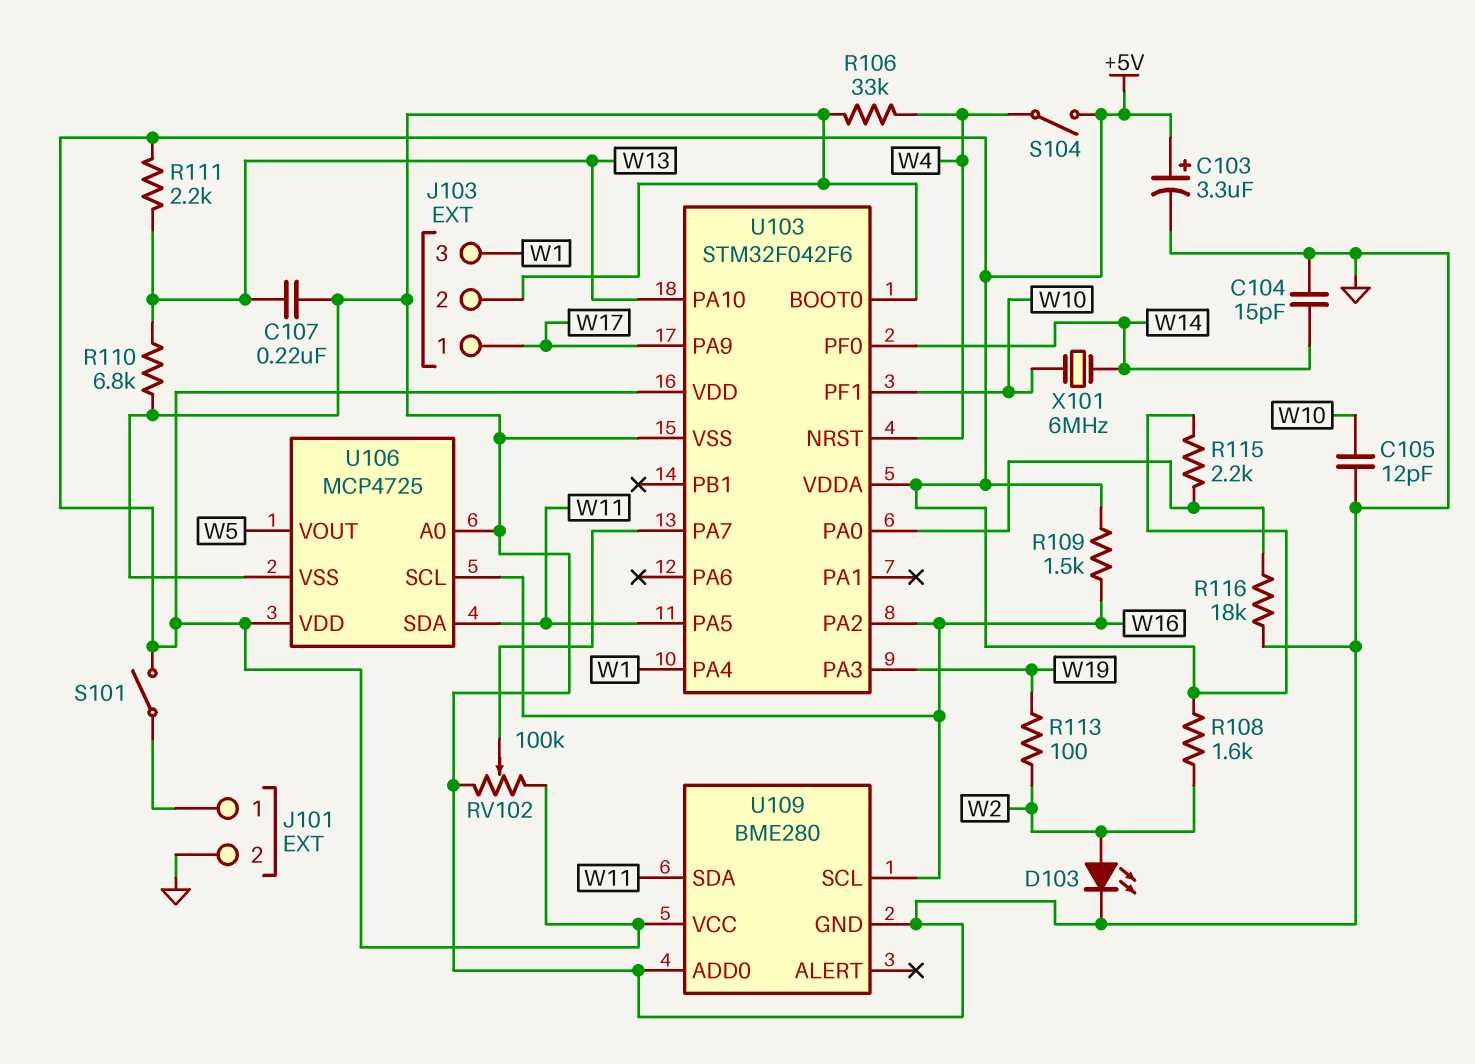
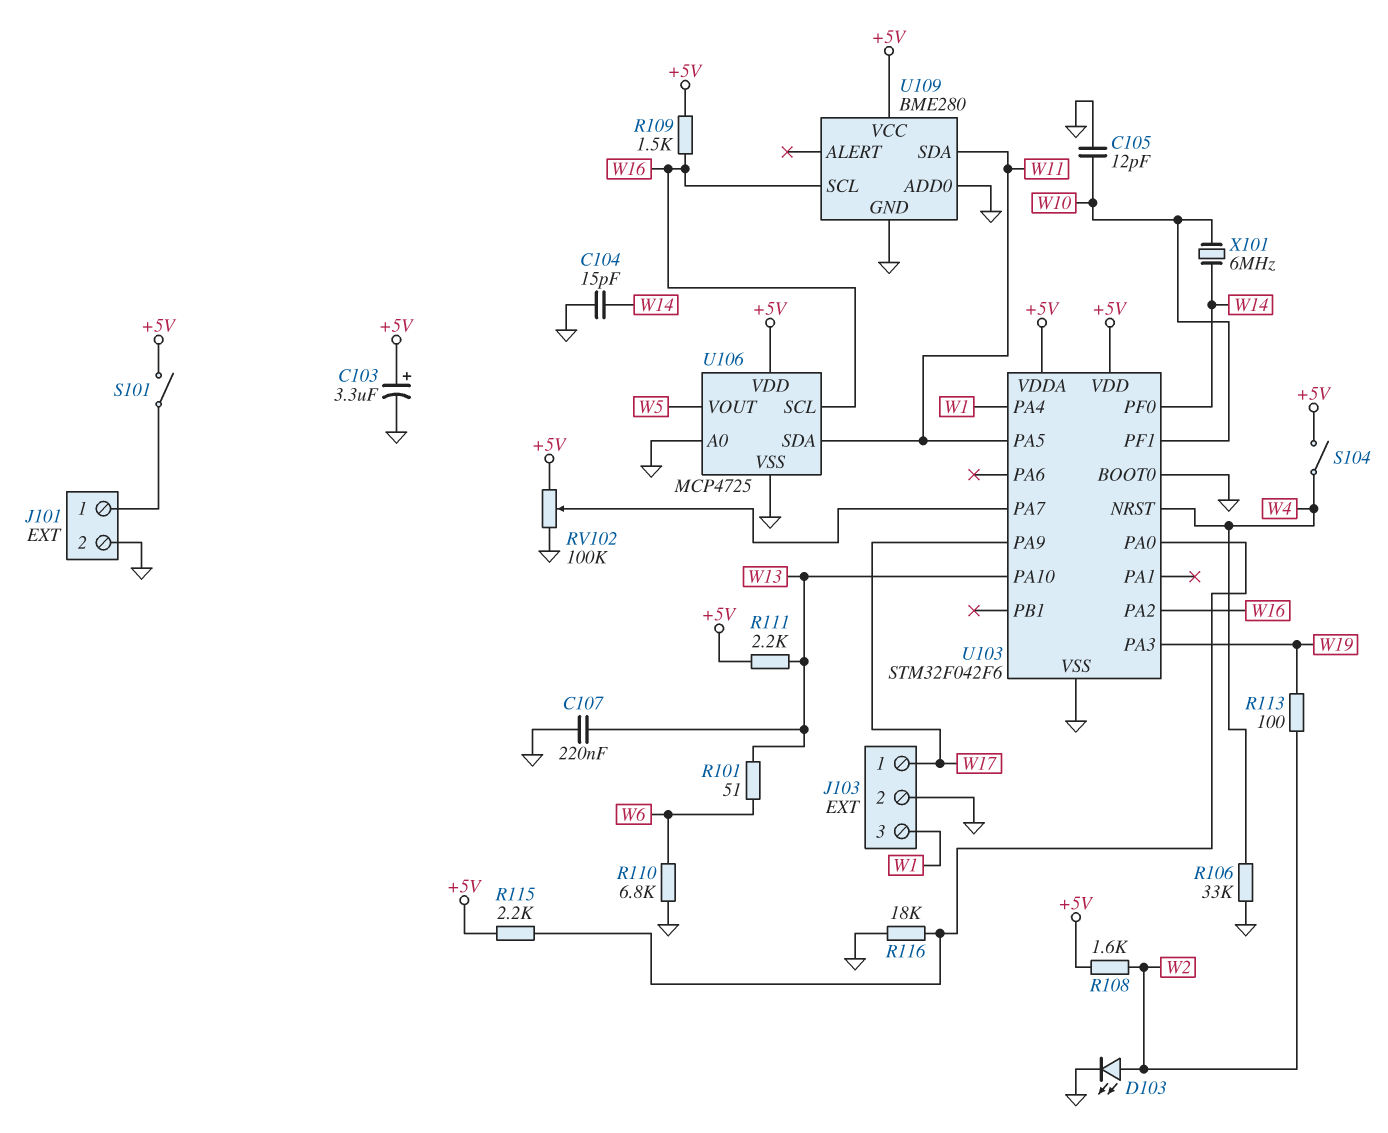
R101: none -> 51 (W6, W13)
R110: 6.8k (GND, W13) -> 6.8k (GND, W6)

